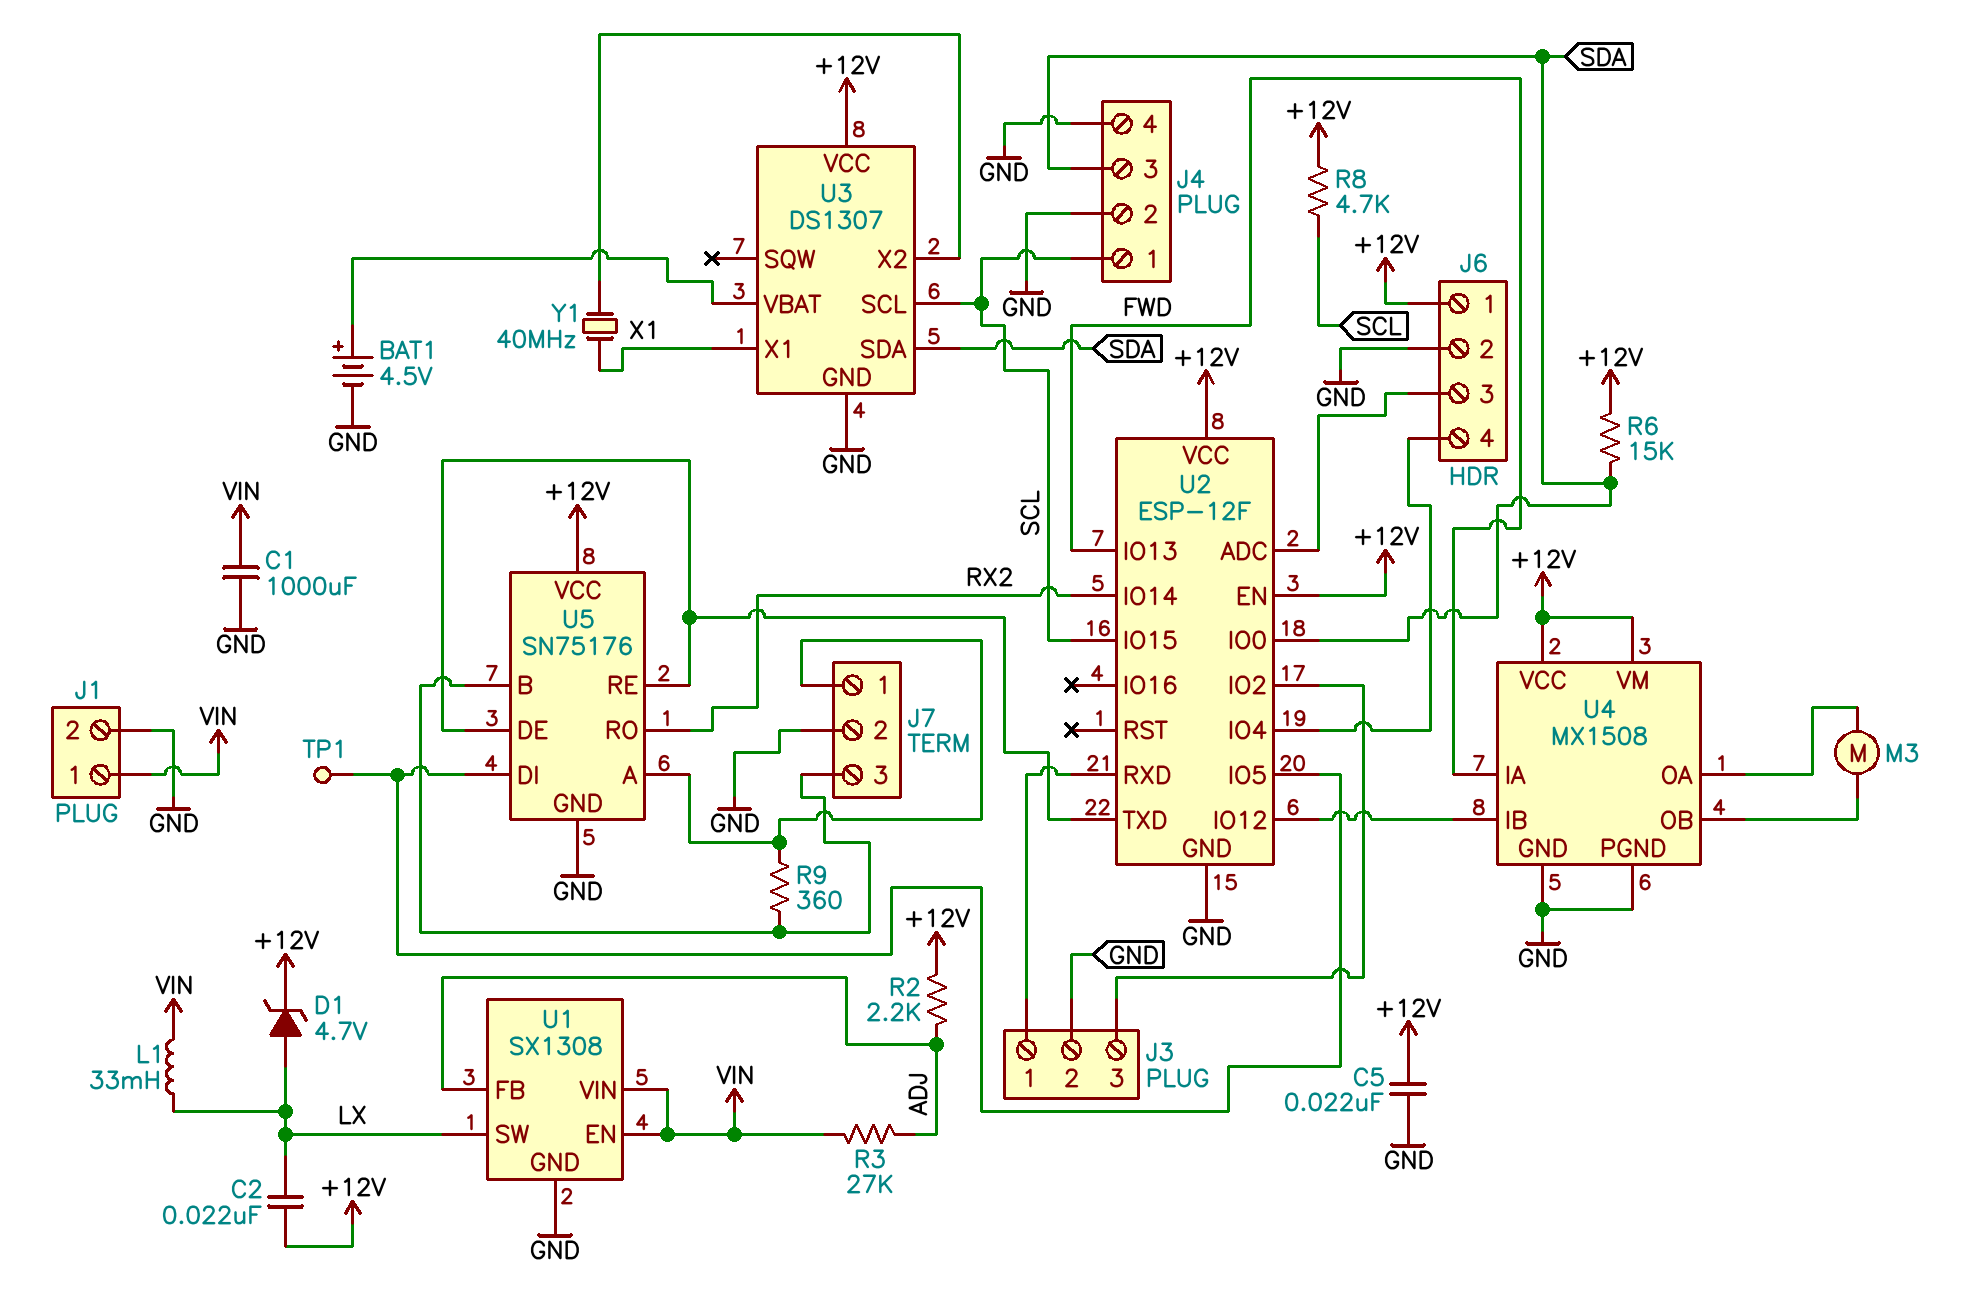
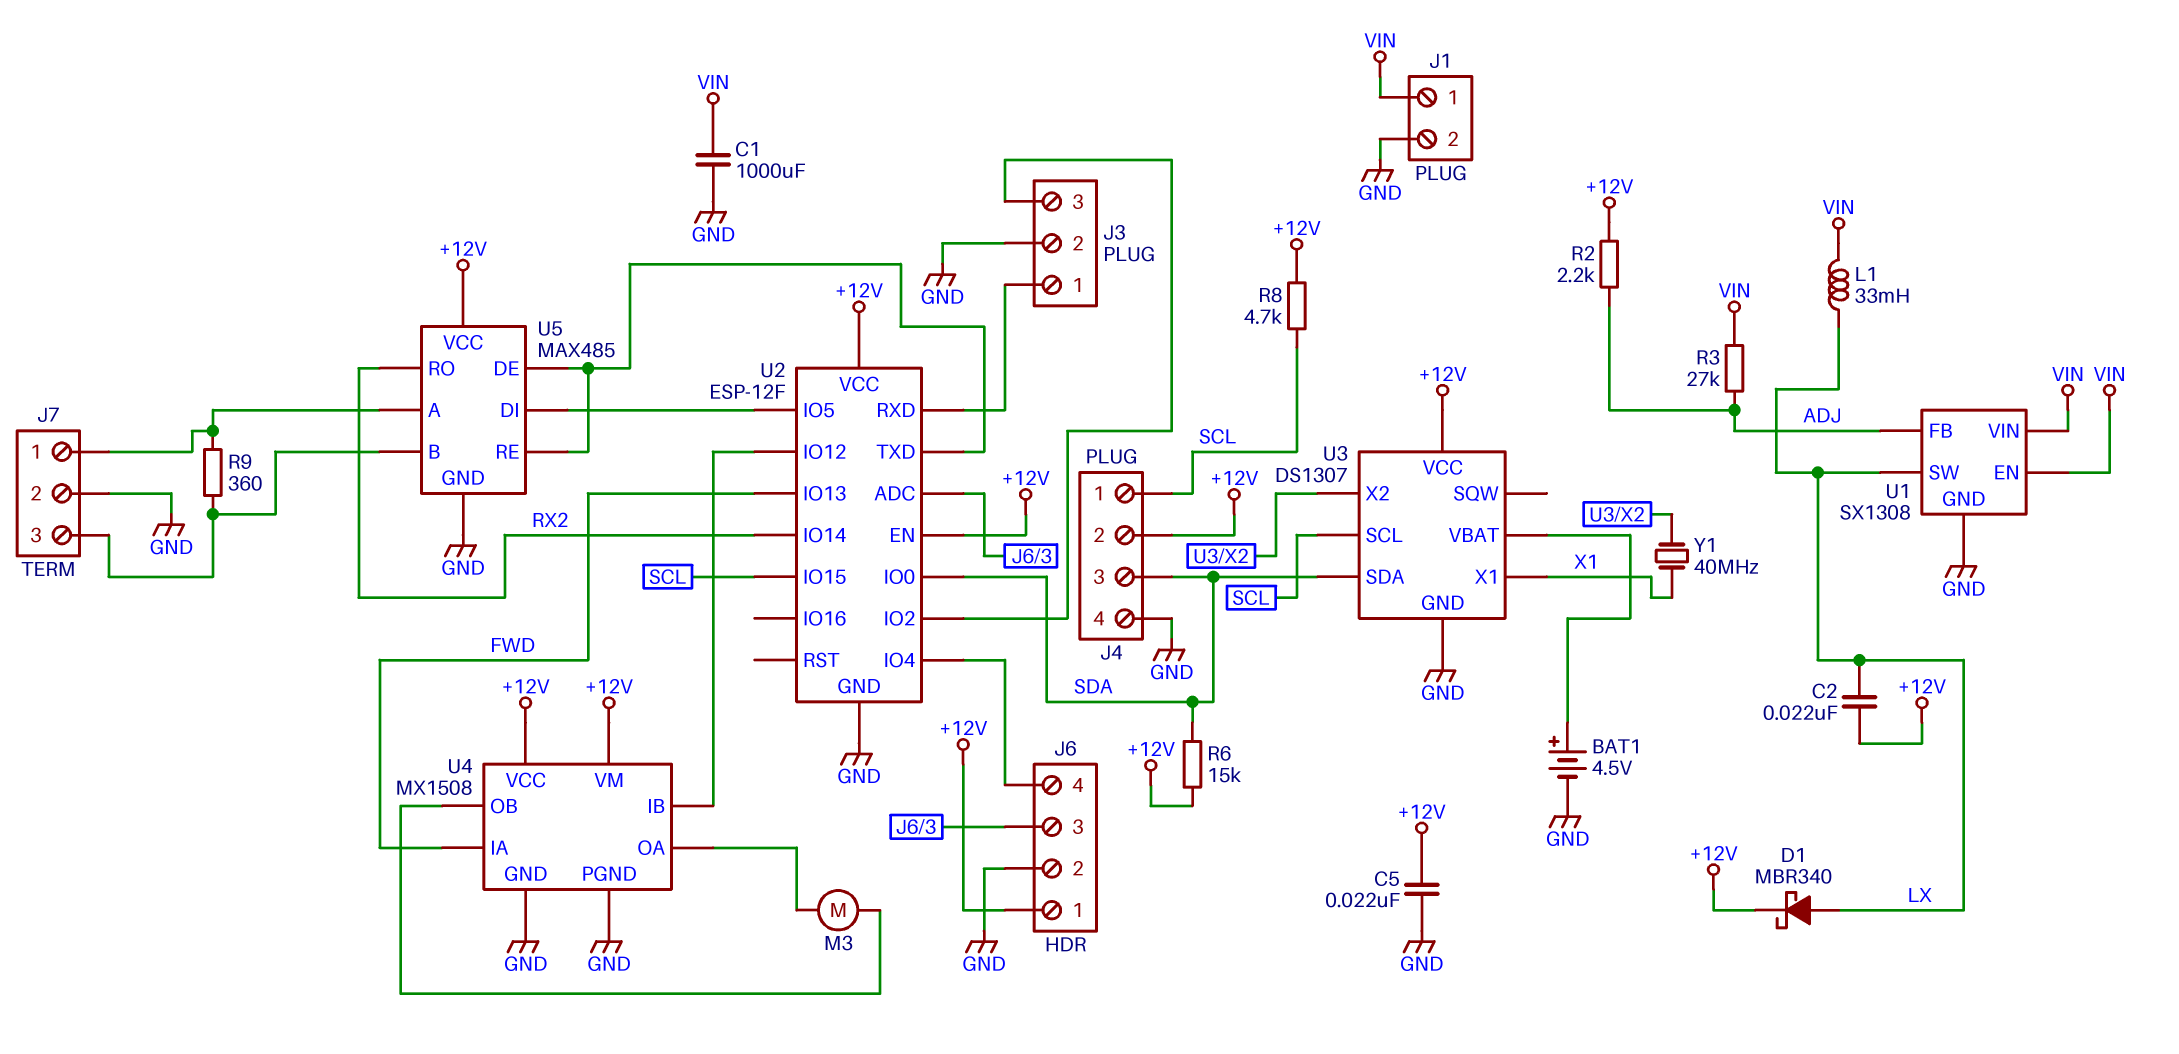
D1: zener 4.7V (A LX, K +12V) -> schottky MBR340 (A LX, K +12V)
J4 pin 2: GND -> +12V
TP1: test point (U2/IO5) -> none
U5: SN75176 -> MAX485

